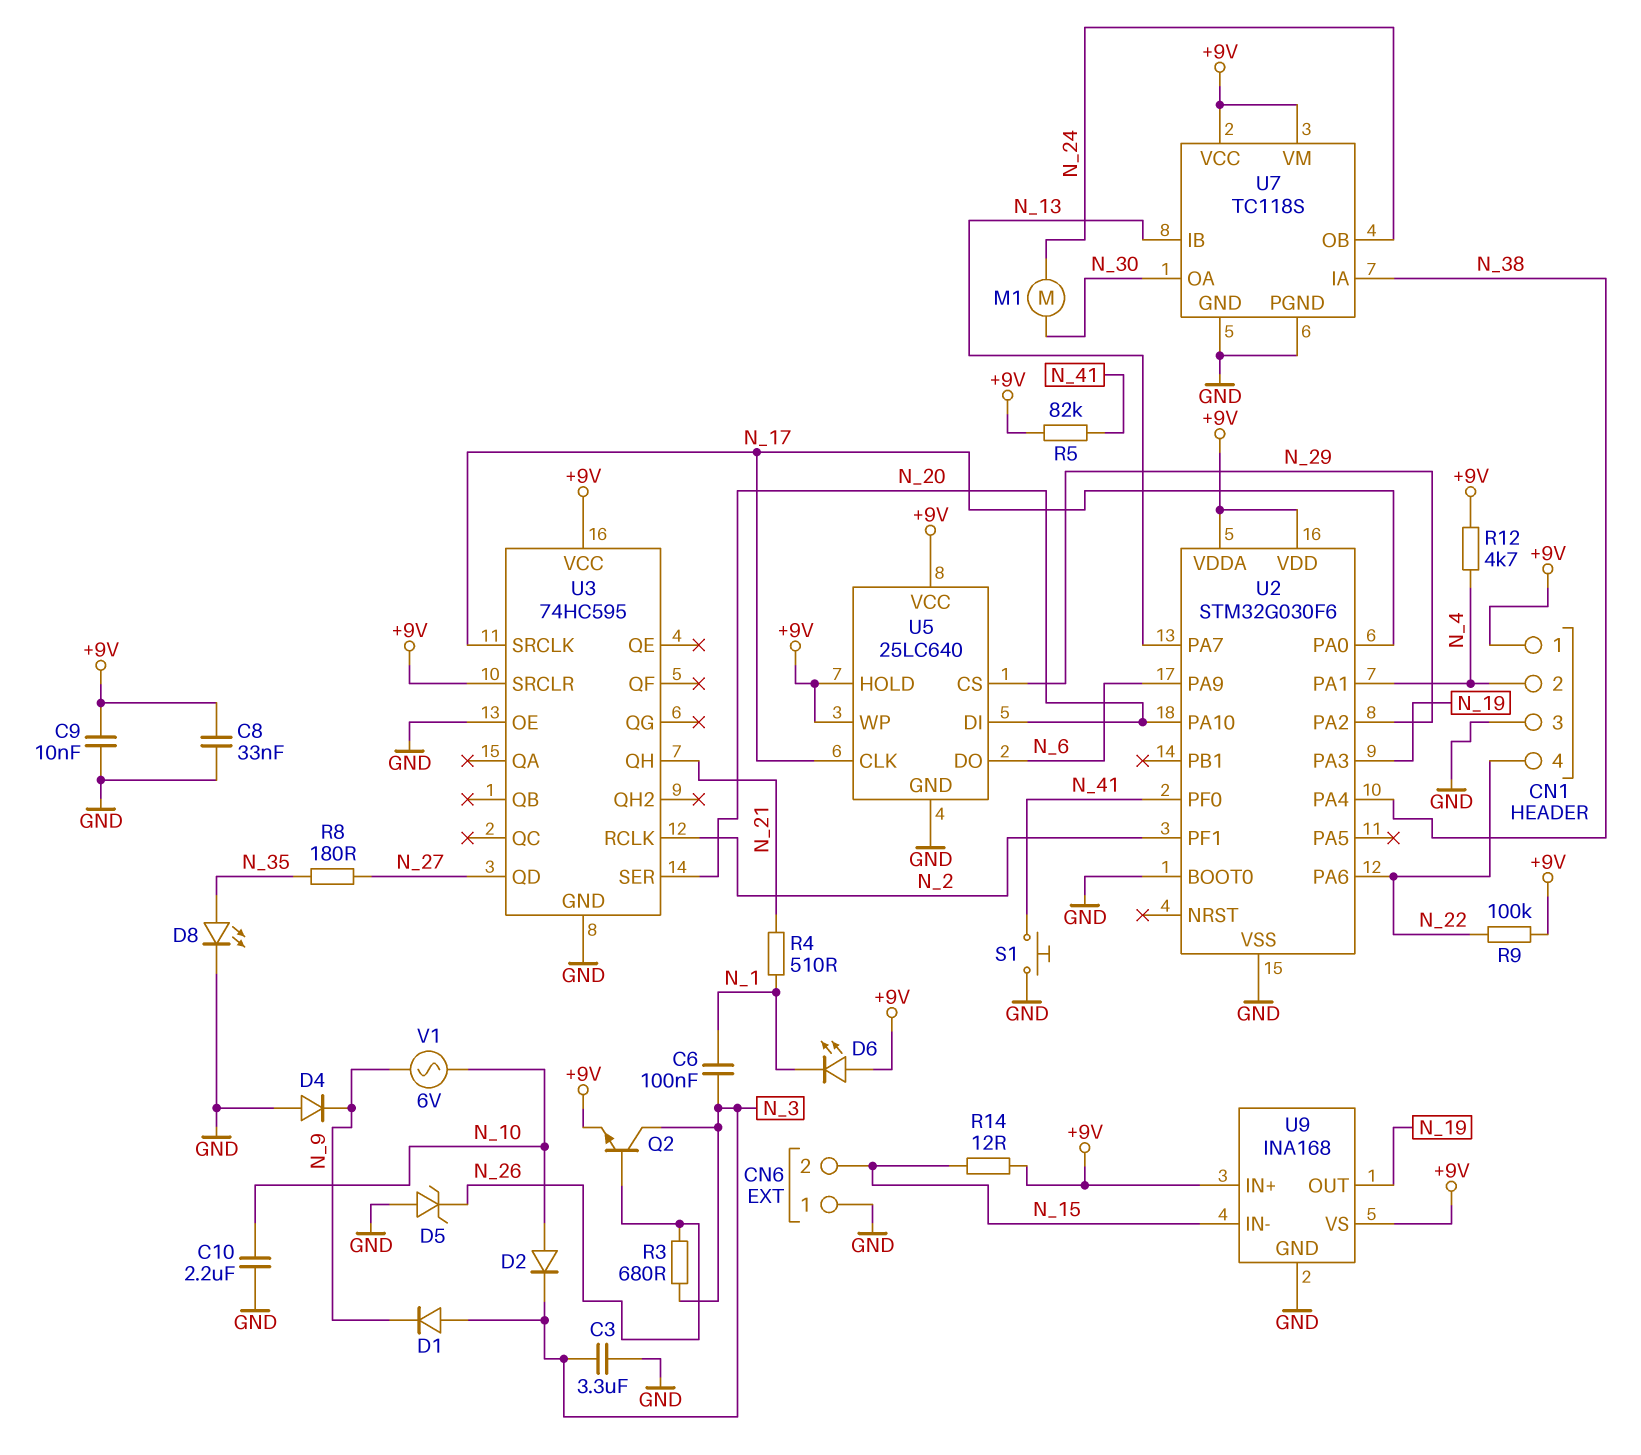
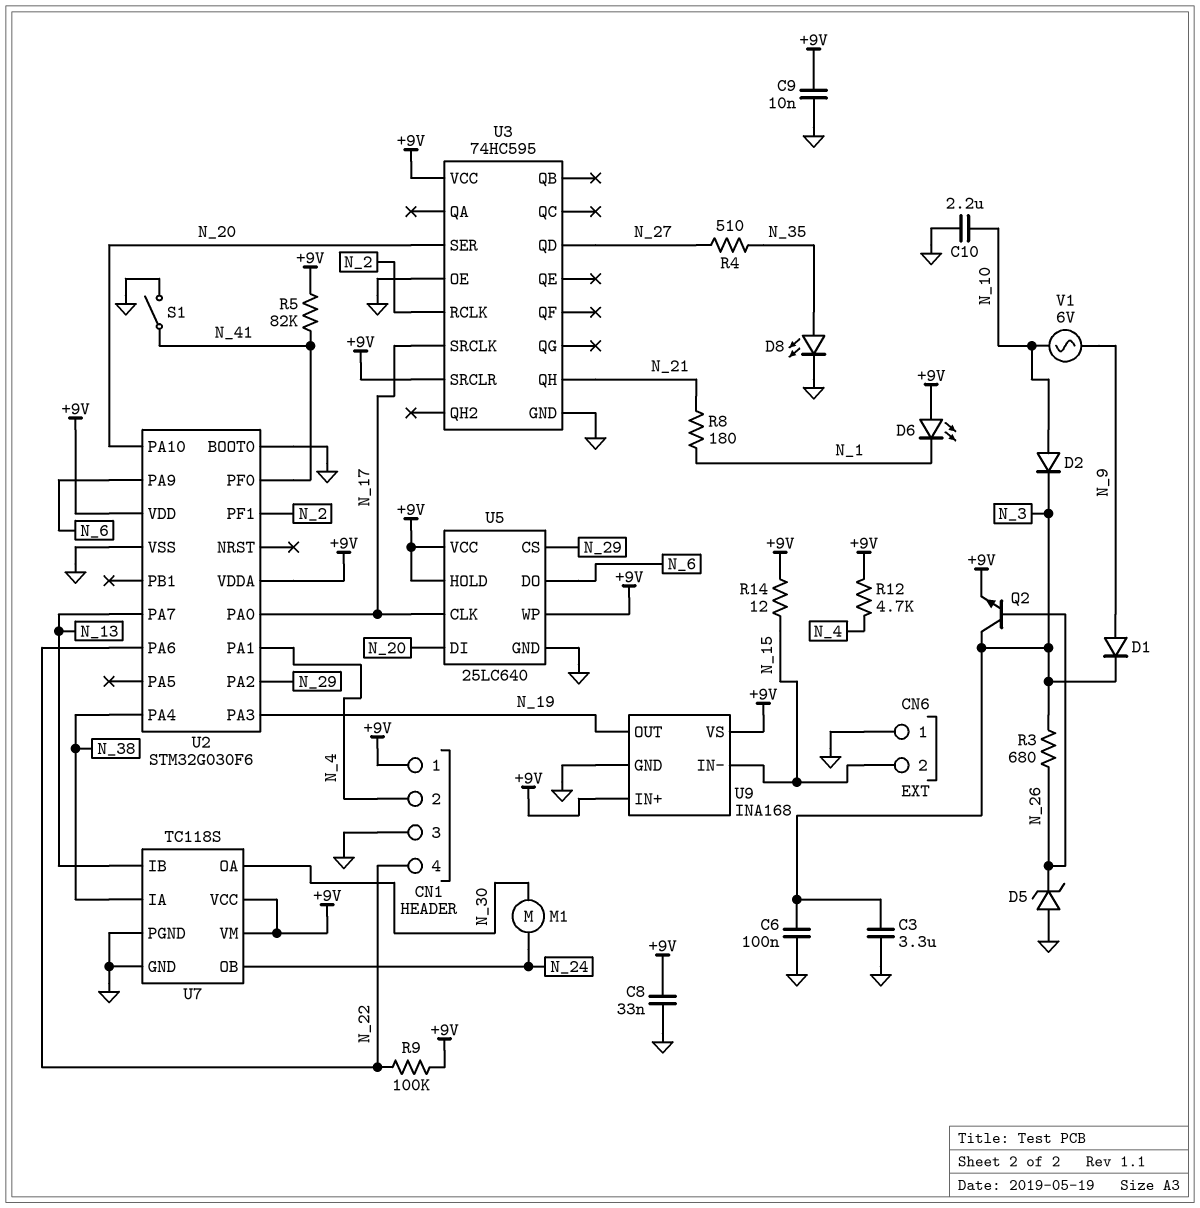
C6: 100nF (N_1, N_3) -> 100nF (GND, N_3)
D1: diode (A N_3, K N_9) -> diode (A N_9, K N_3)
D4: diode (A GND, K N_9) -> none
R4: 510 (N_1, N_21) -> 510 (N_27, N_35)
R8: 180 (N_27, N_35) -> 180 (N_1, N_21)
S1: button (GND, N_41) -> switch (GND, N_41)

